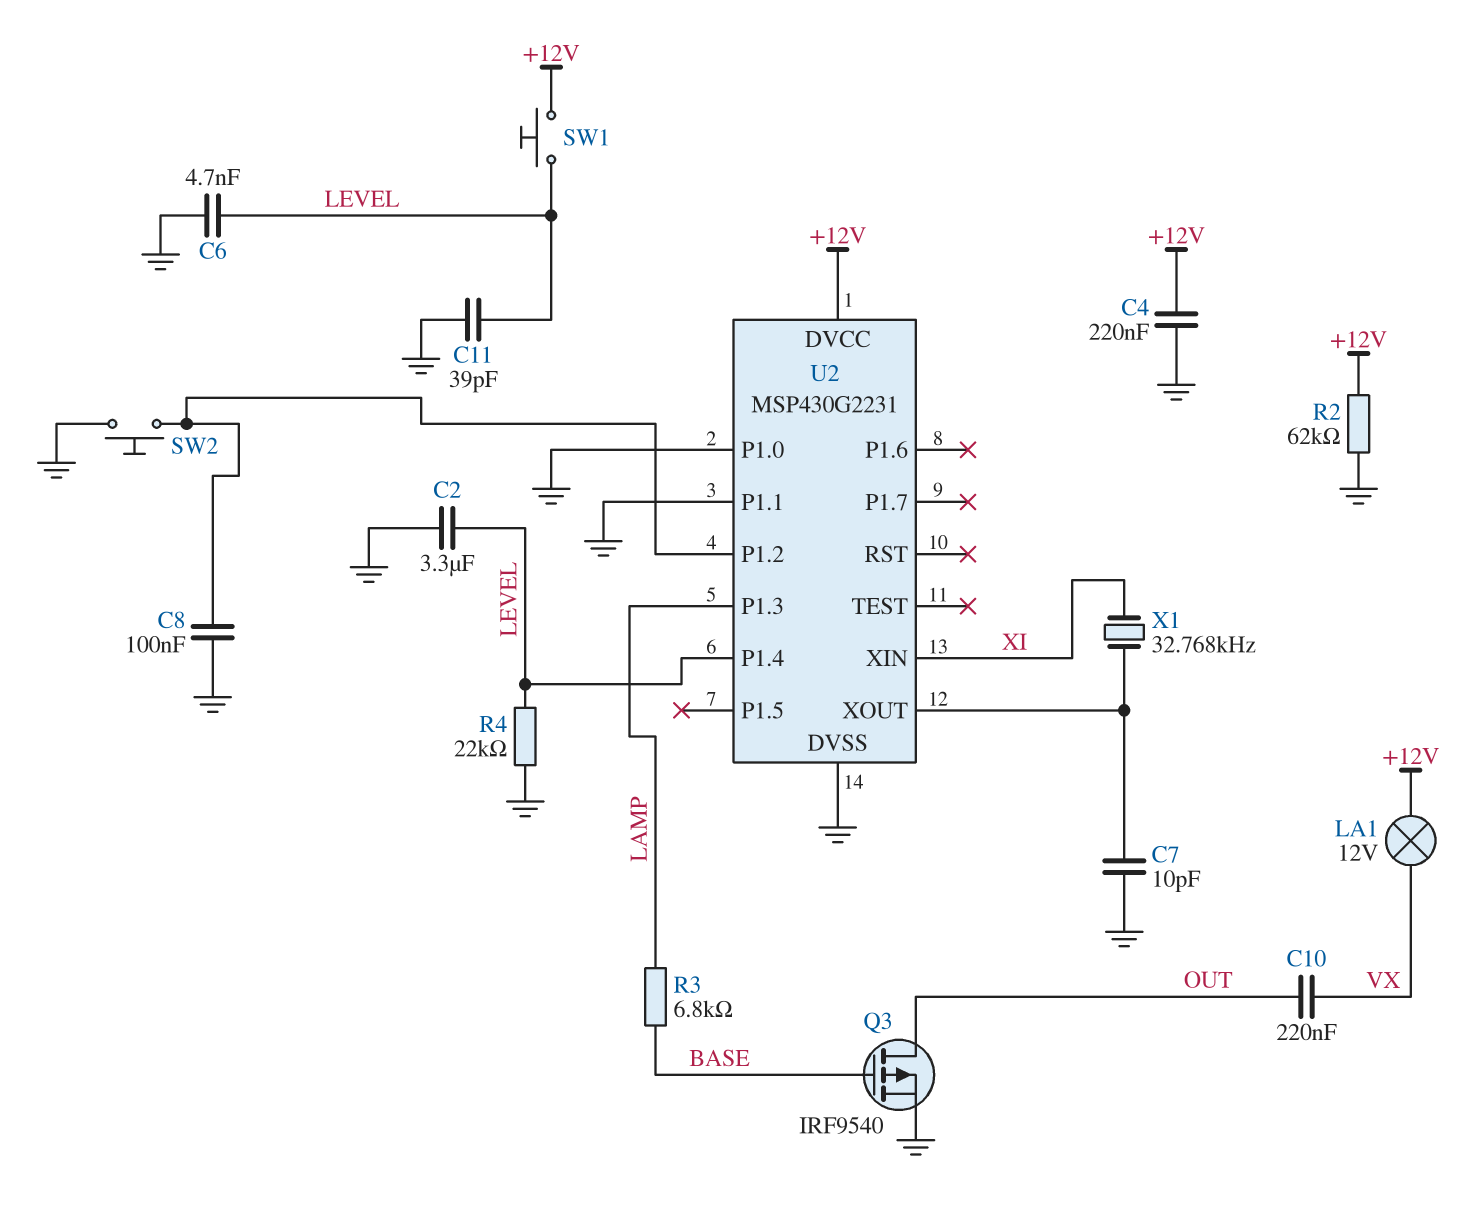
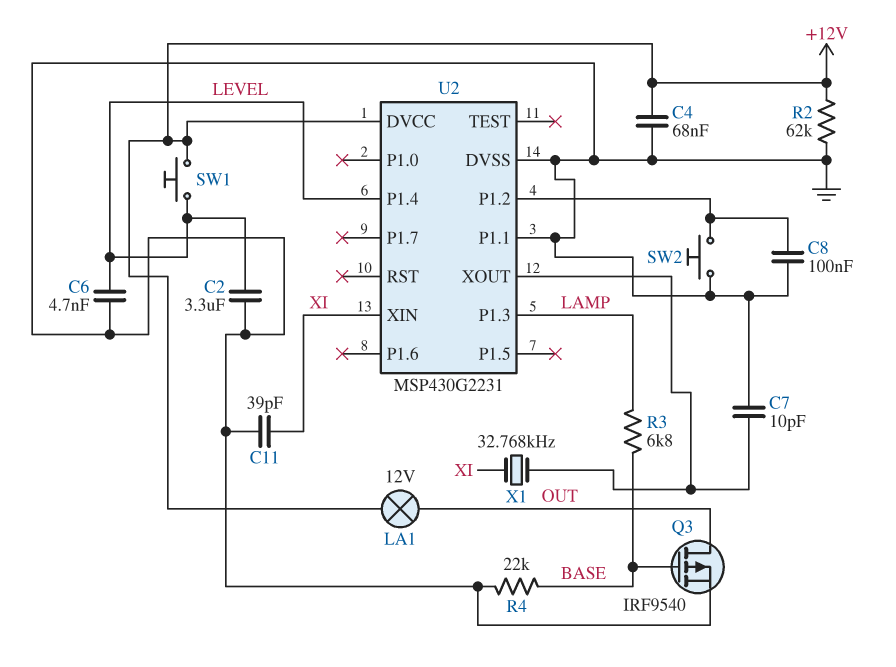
C4: 220nF (+12V, GND) -> 68nF (+12V, GND)
C10: 220nF (OUT, VX) -> none
C11: 39pF (GND, LEVEL) -> 39pF (GND, XI)
LA1: lamp 12V (+12V, VX) -> lamp 12V (+12V, OUT)
R4: 22k (GND, LEVEL) -> 22k (BASE, GND)
U2 pin P1.0: GND -> none

